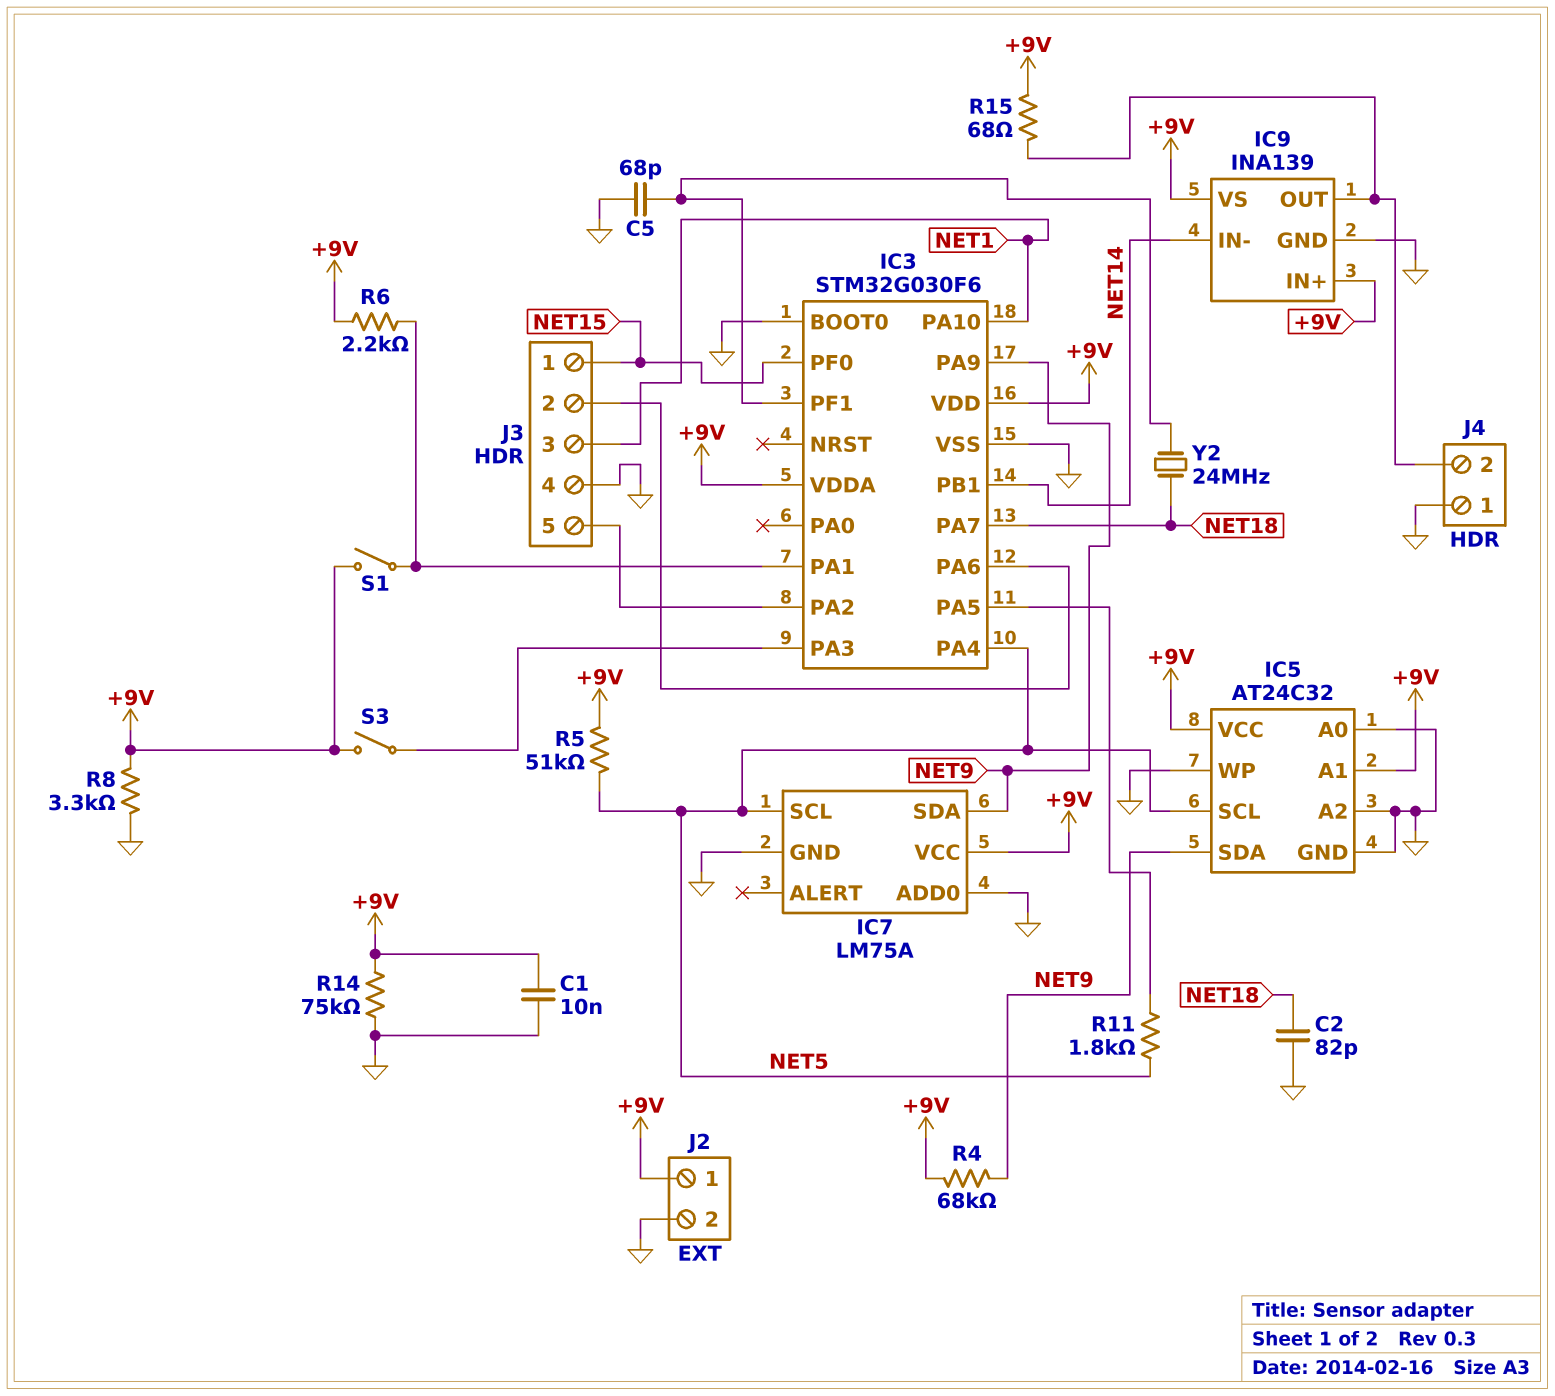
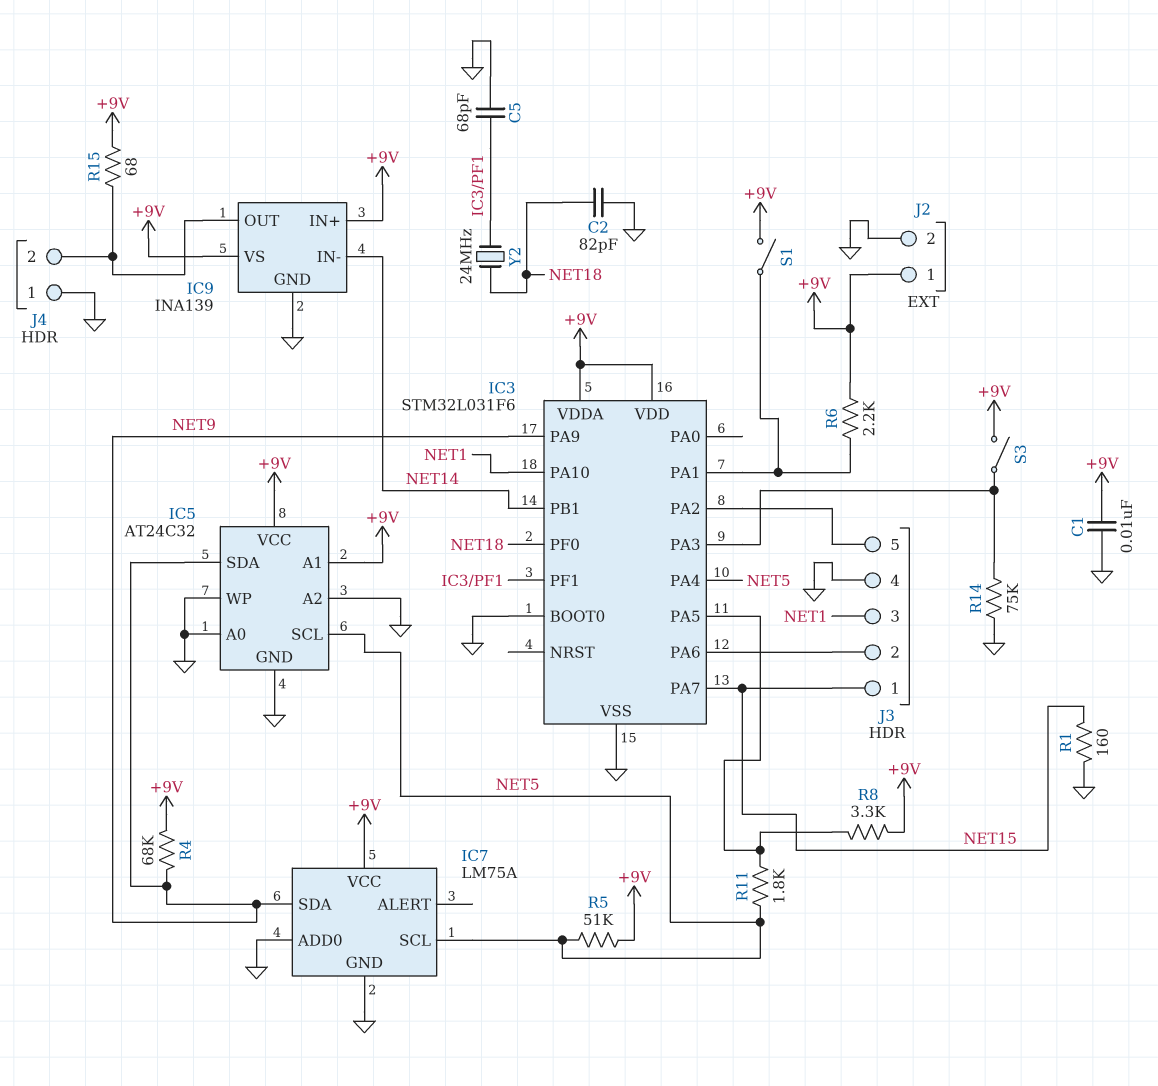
IC3: STM32G030F6 -> STM32L031F6
IC3 pin PA7: NET18 -> NET15
IC3 pin PF0: NET15 -> NET18
R1: none -> 160 (GND, NET15)
R8: 3.3k (+9V, GND) -> 3.3k (+9V, IC3/PA5)
R14: 75k (+9V, GND) -> 75k (GND, IC3/PA3)

